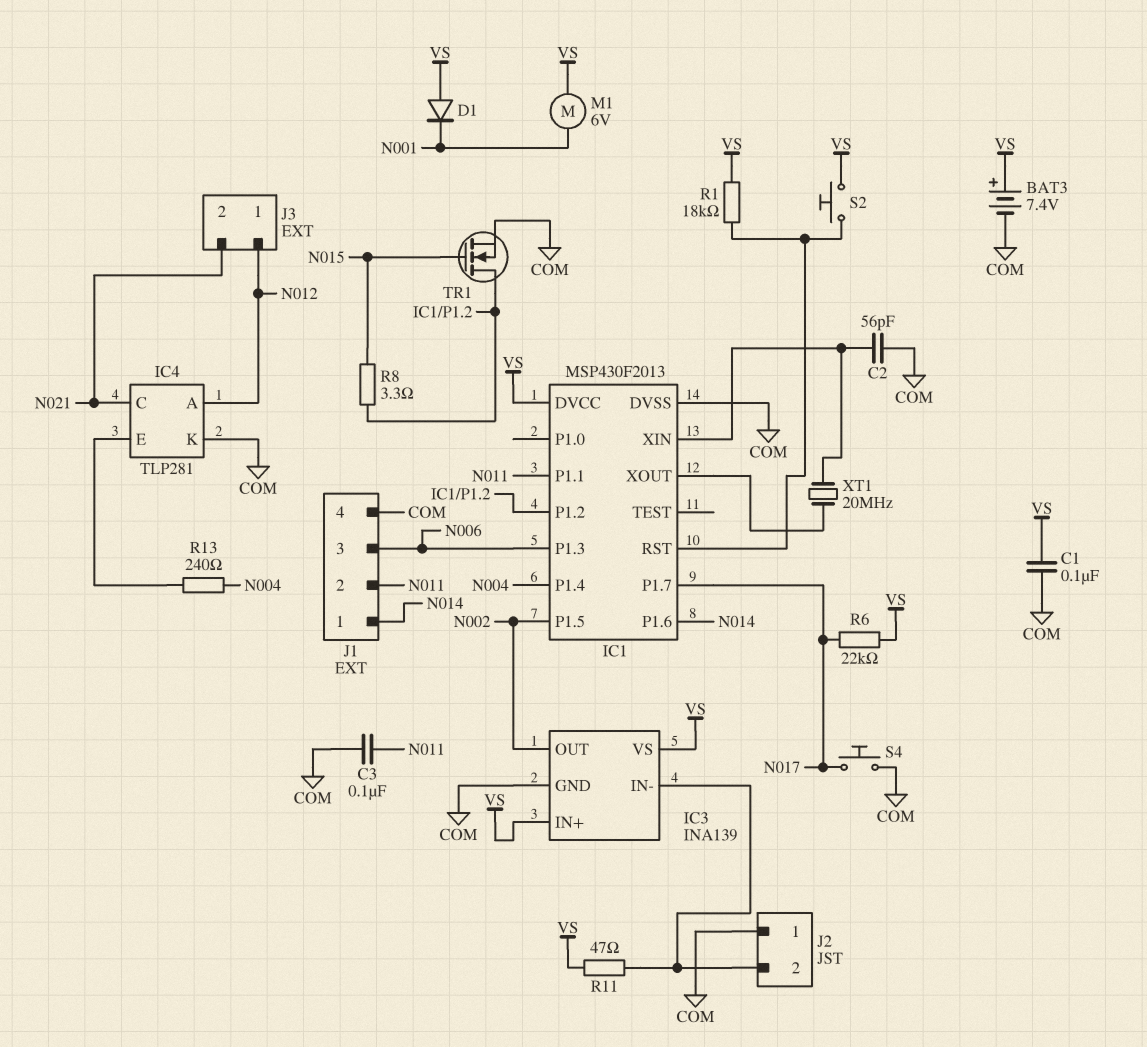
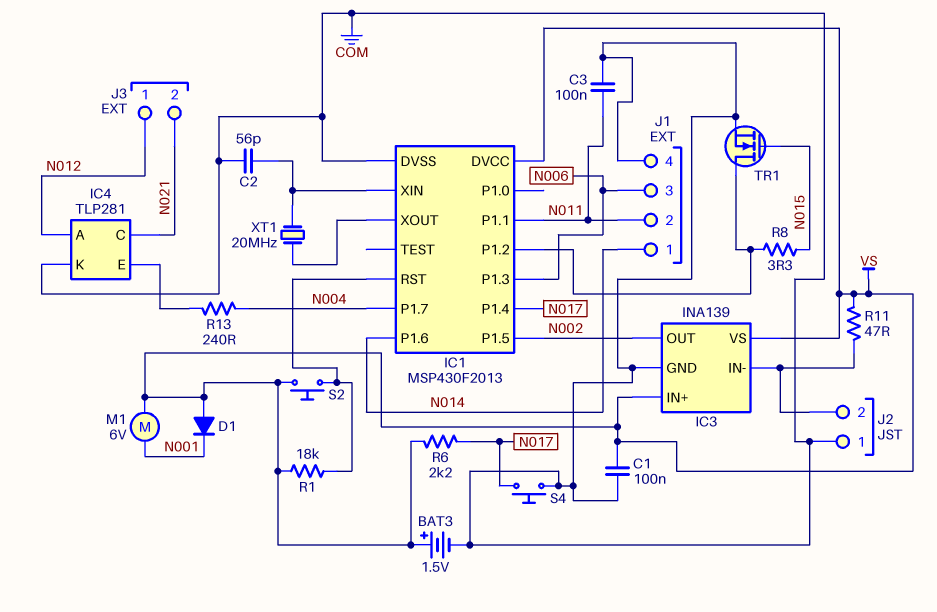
BAT3: 7.4V (plus VS, minus COM) -> 1.5V (plus VS, minus COM)
IC1 pin P1.4: N004 -> N017
IC1 pin P1.7: N017 -> N004
R6: 22k (N017, VS) -> 2.2k (N017, VS)

